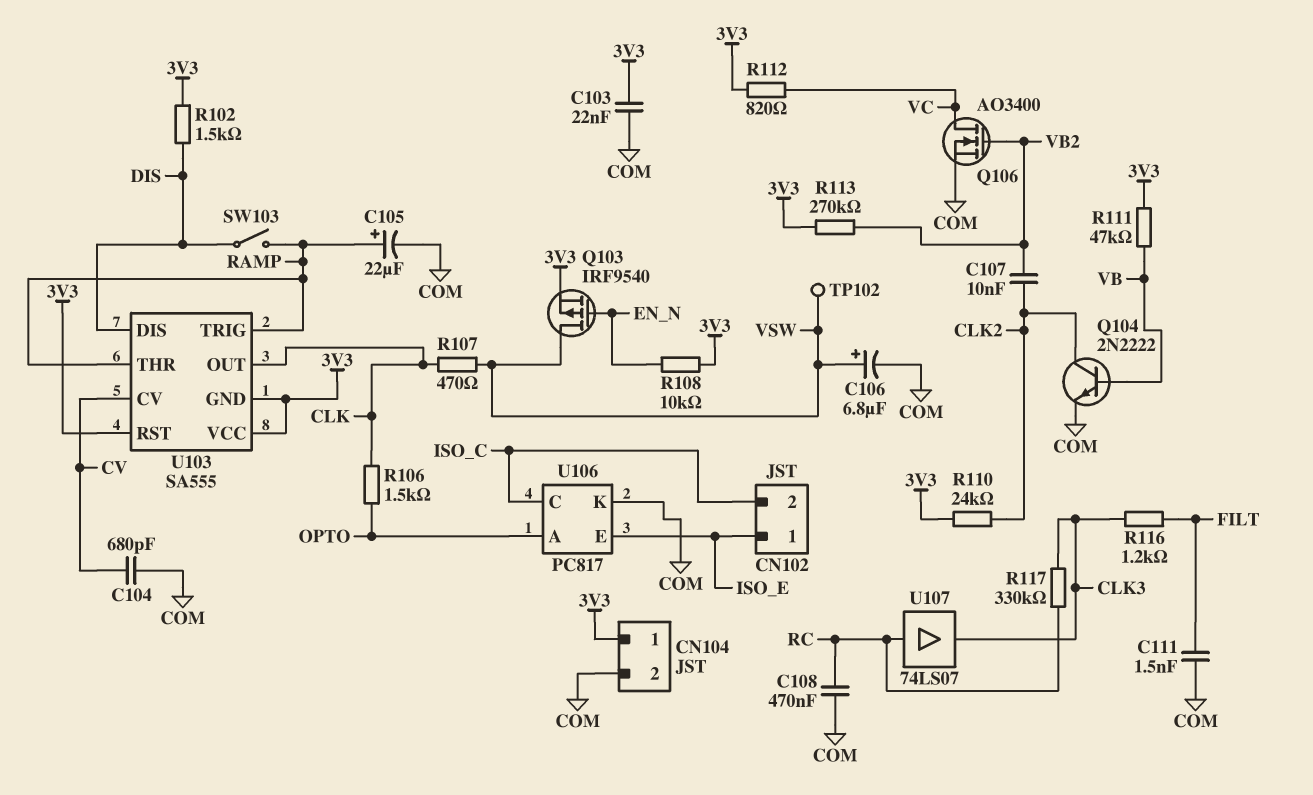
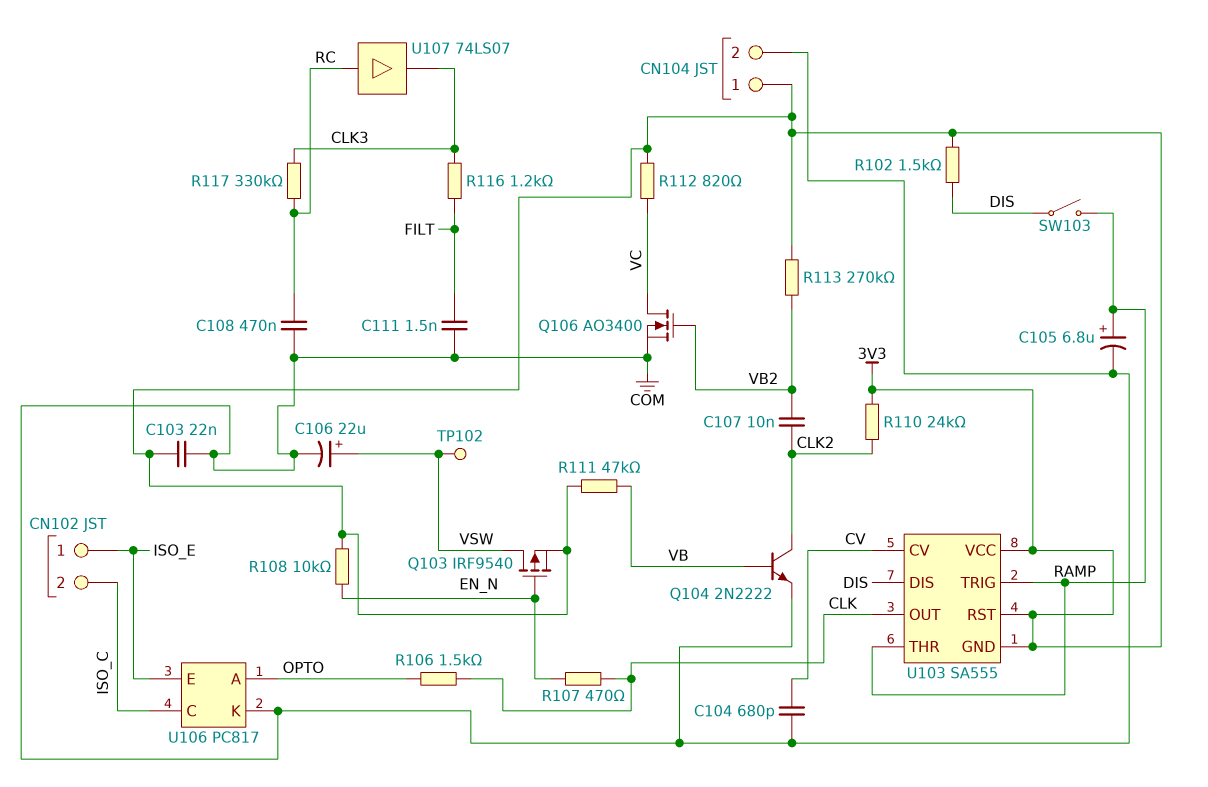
C105: 22uF (plus RAMP, minus COM) -> 6.8uF (plus RAMP, minus COM)
C106: 6.8uF (plus VSW, minus COM) -> 22uF (plus VSW, minus COM)
R107: 470 (CLK, VSW) -> 470 (CLK, EN_N)

